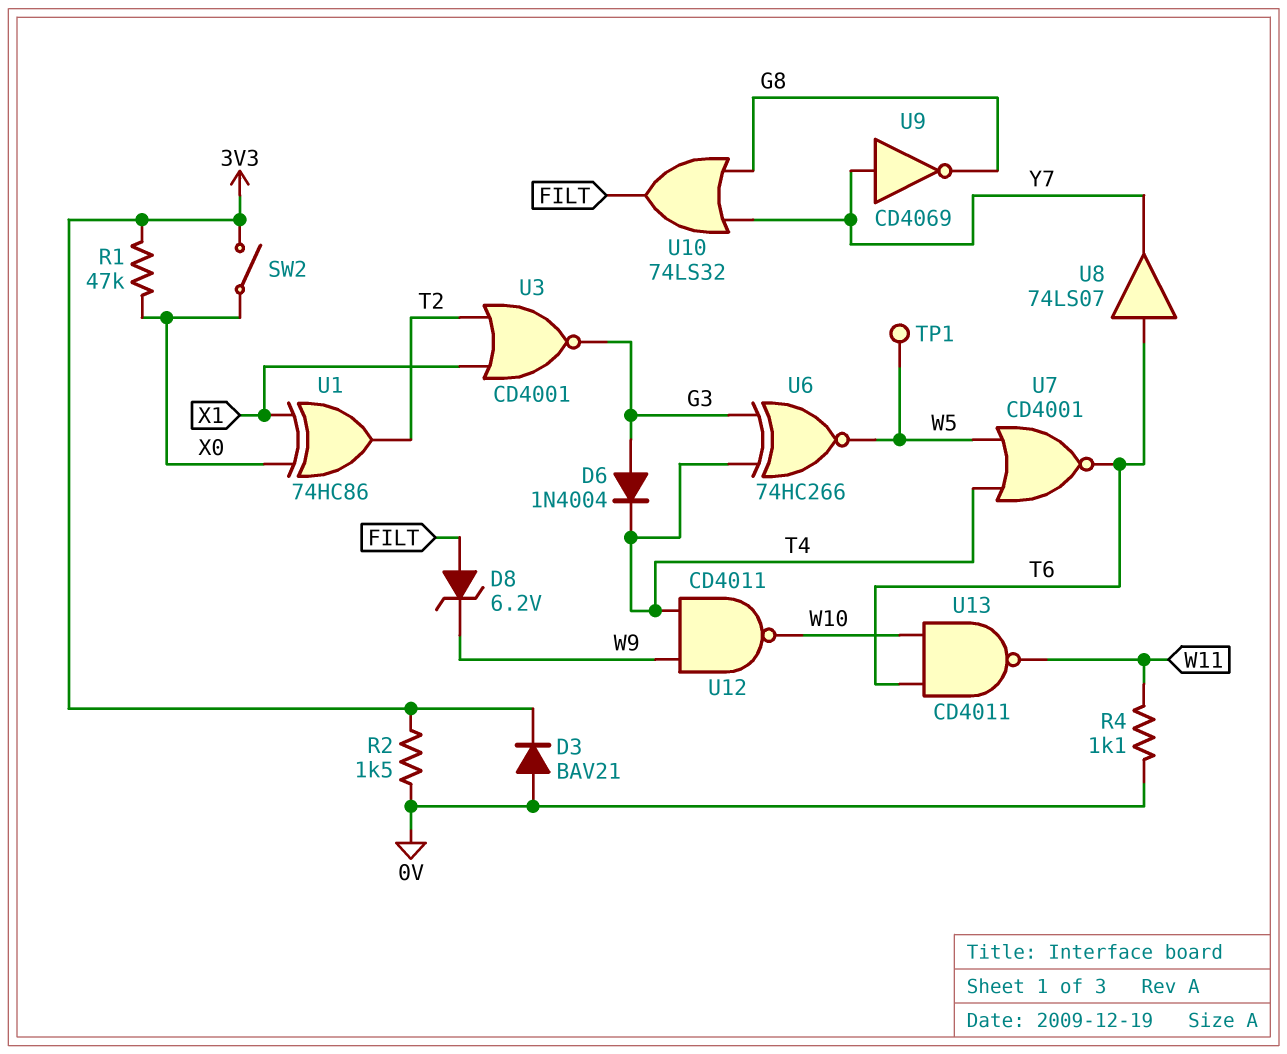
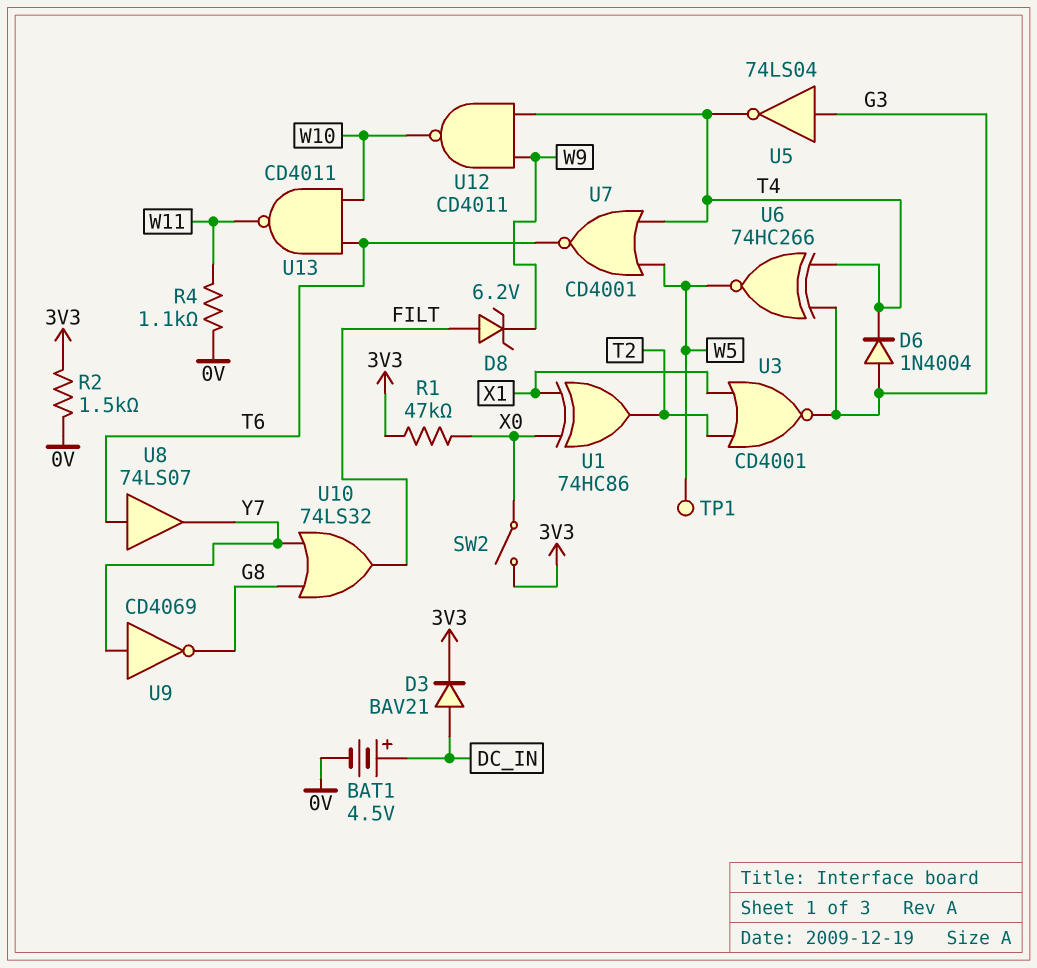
BAT1: none -> 4.5V (plus DC_IN, minus 0V)
D3: diode BAV21 (A 0V, K 3V3) -> diode BAV21 (A DC_IN, K 3V3)
U5: none -> NOT 74LS04 (in G3, out T4)

